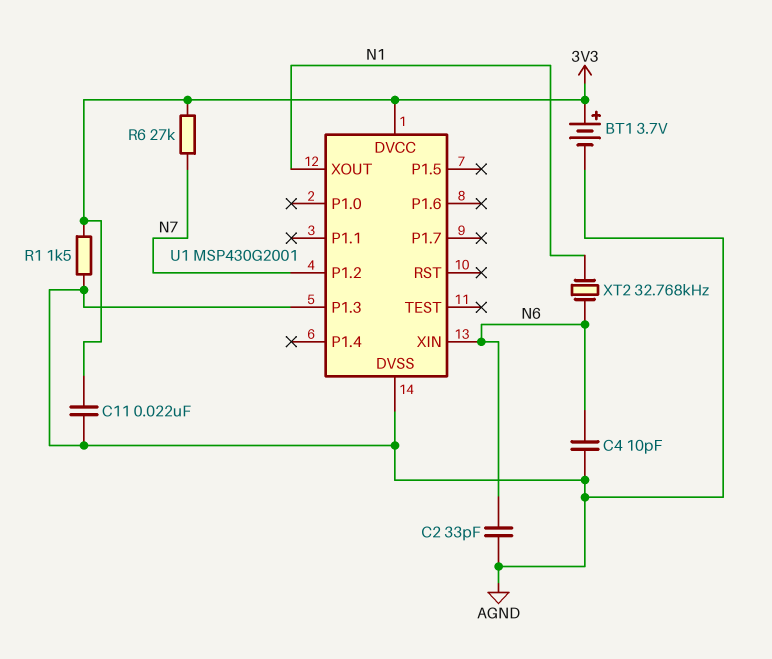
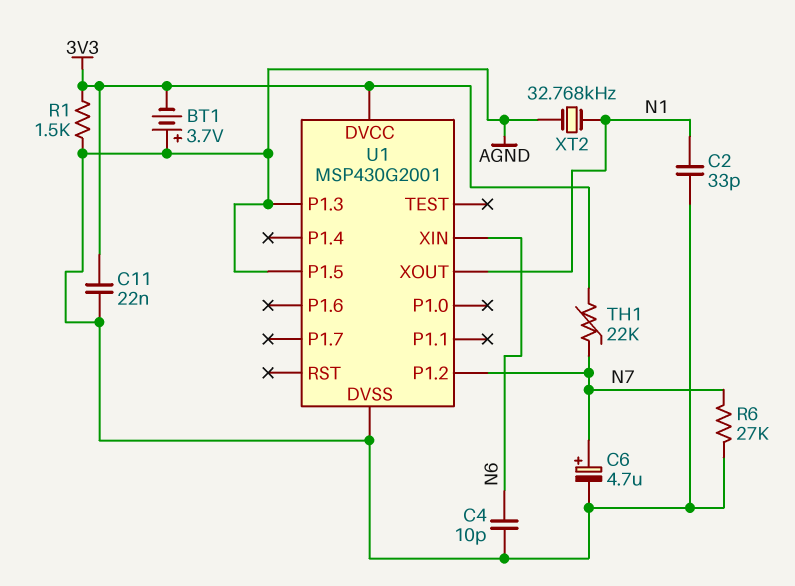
BT1: 3.7V (plus 3V3, minus AGND) -> 3.7V (plus AGND, minus 3V3)
C2: 33pF (AGND, N6) -> 33pF (AGND, N1)
C6: none -> 4.7uF (plus N7, minus AGND)
R6: 27k (3V3, N7) -> 27k (AGND, N7)
TH1: none -> 22k (3V3, N7)
U1 pin P1.5: none -> AGND
XT2: 32.768kHz (N1, N6) -> 32.768kHz (AGND, N1)

